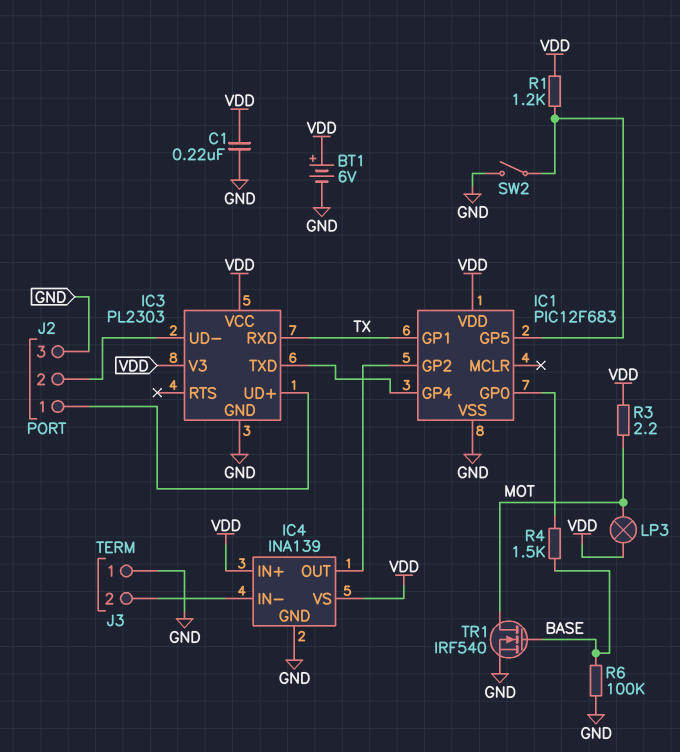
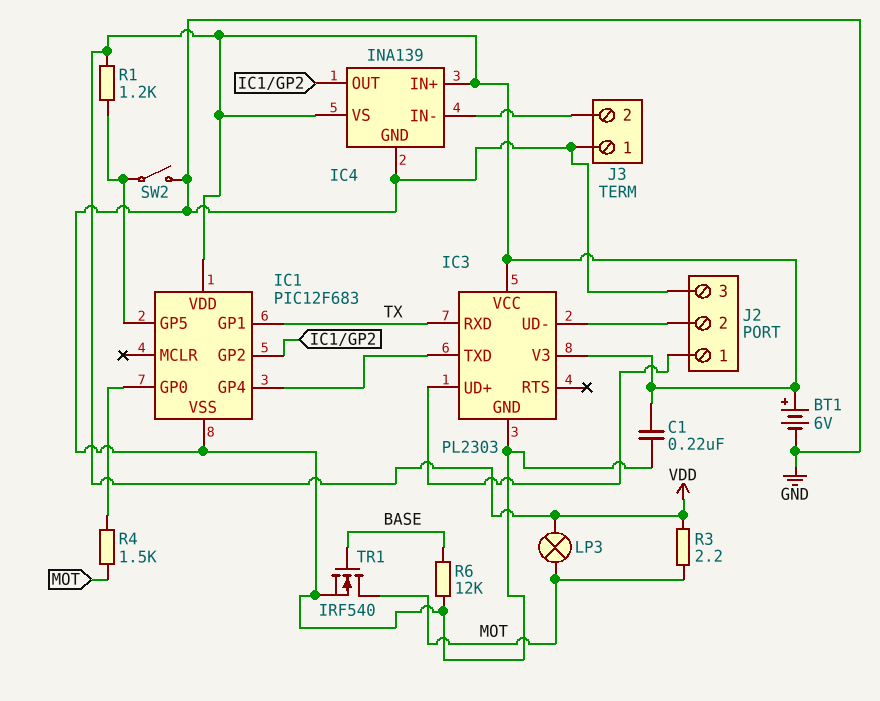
R4: 1.5k (BASE, IC1/GP0) -> 1.5k (IC1/GP0, MOT)
R6: 100k (BASE, GND) -> 12k (BASE, GND)

